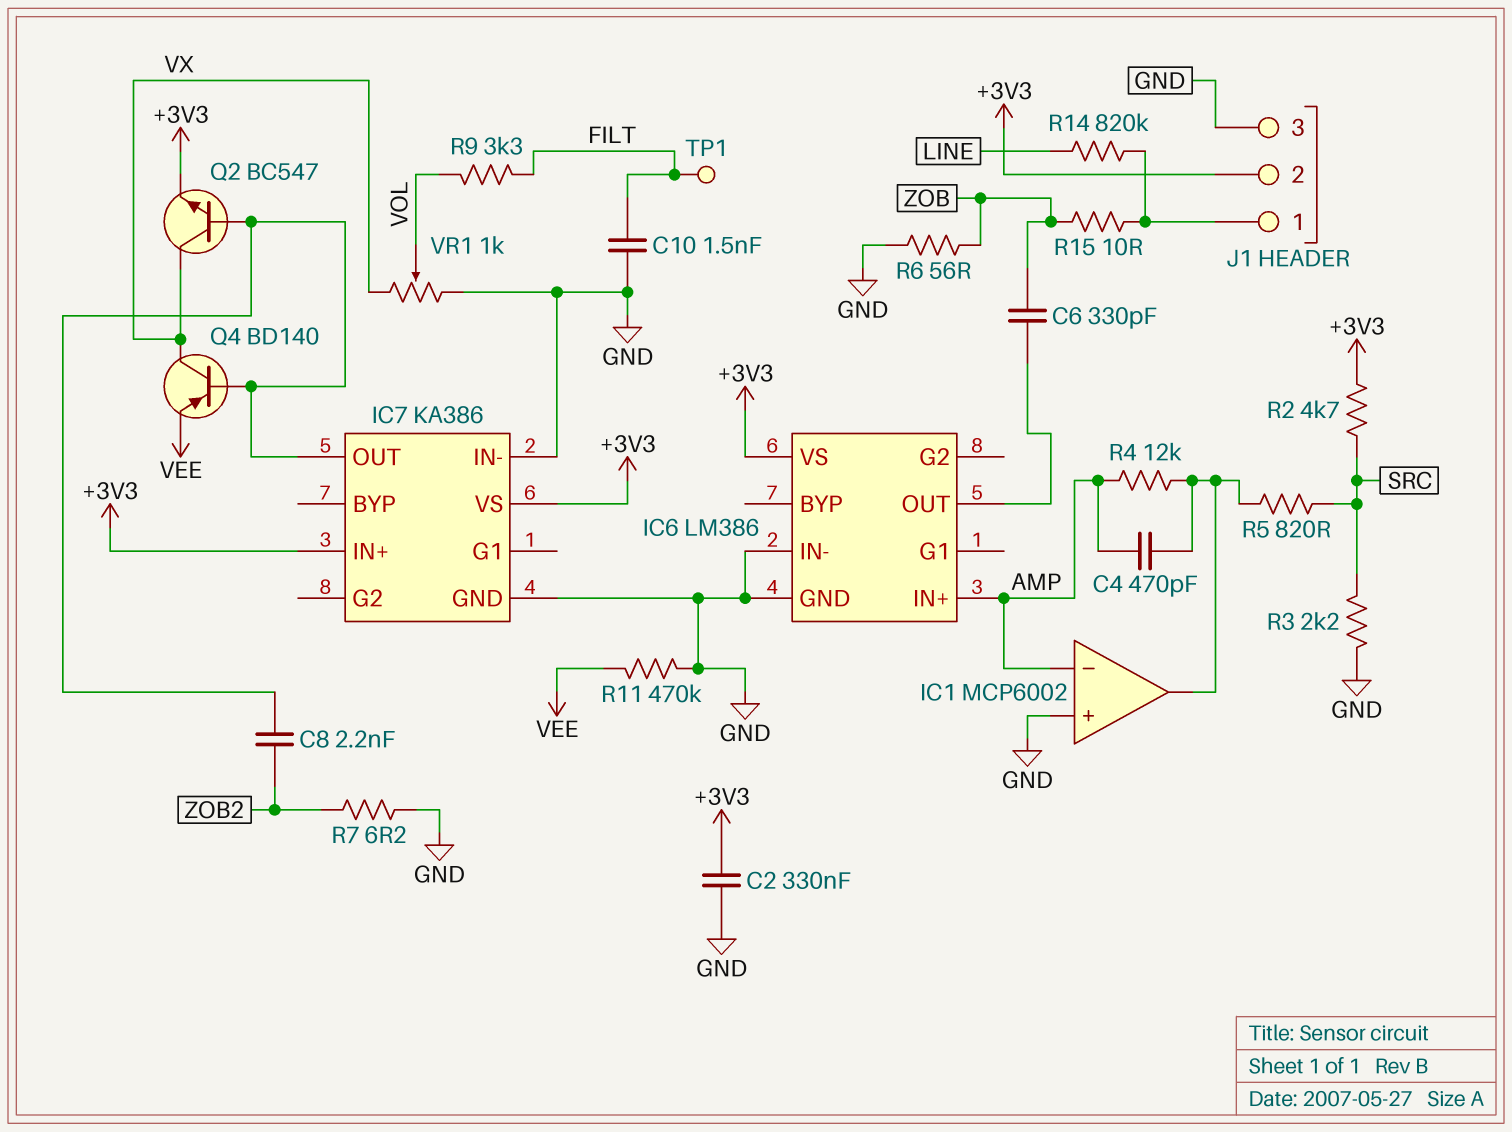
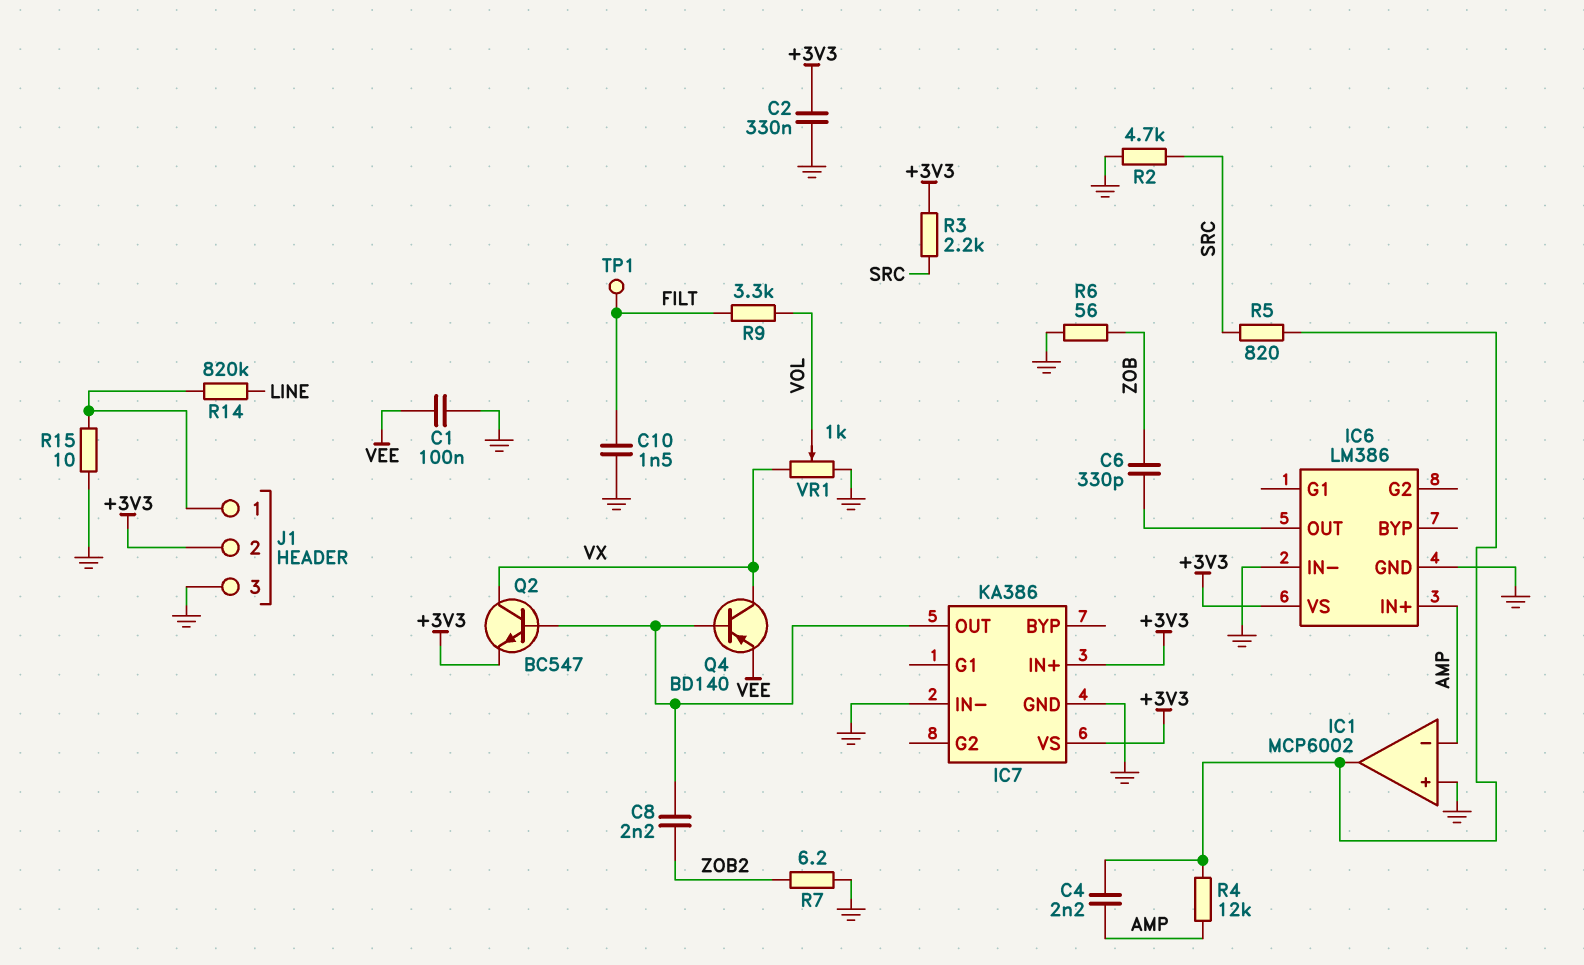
C1: none -> 100nF (GND, VEE)
C4: 470pF (AMP, IC1/out) -> 2.2nF (AMP, IC1/out)
R2: 4.7k (+3V3, SRC) -> 4.7k (GND, SRC)
R3: 2.2k (GND, SRC) -> 2.2k (+3V3, SRC)
R11: 470k (GND, VEE) -> none
R15: 10 (J1/1, ZOB) -> 10 (GND, J1/1)

